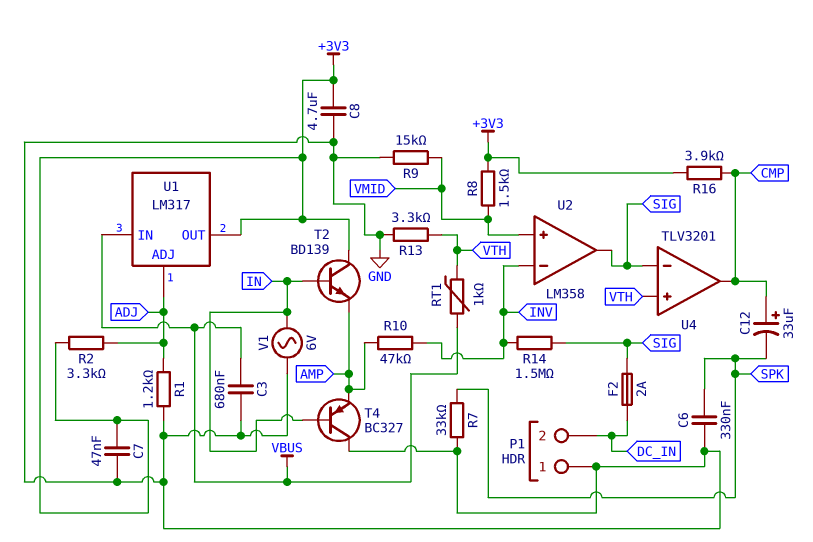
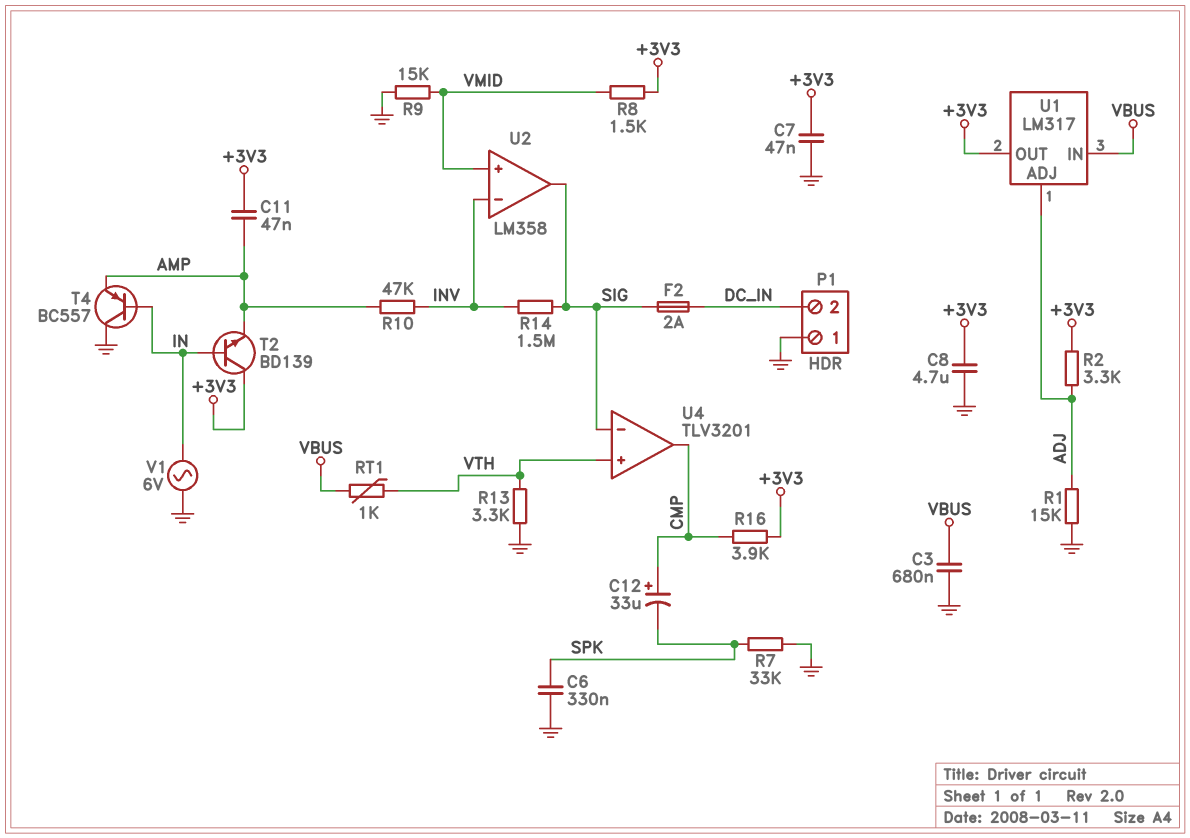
C11: none -> 47nF (+3V3, AMP)
R1: 1.2k (ADJ, GND) -> 15k (ADJ, GND)
T4: PNP BC327 (B IN, C GND, E AMP) -> PNP BC557 (B IN, C GND, E AMP)

